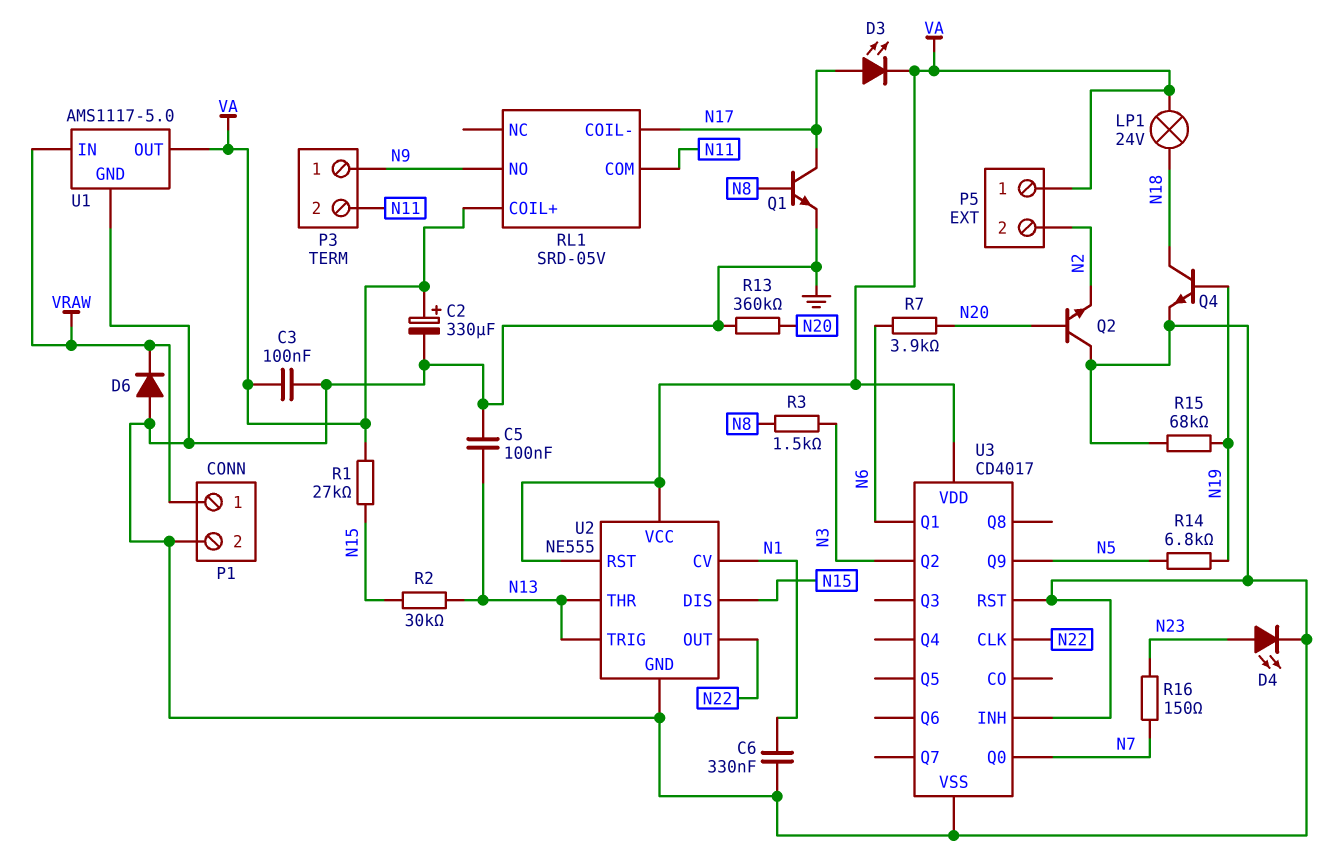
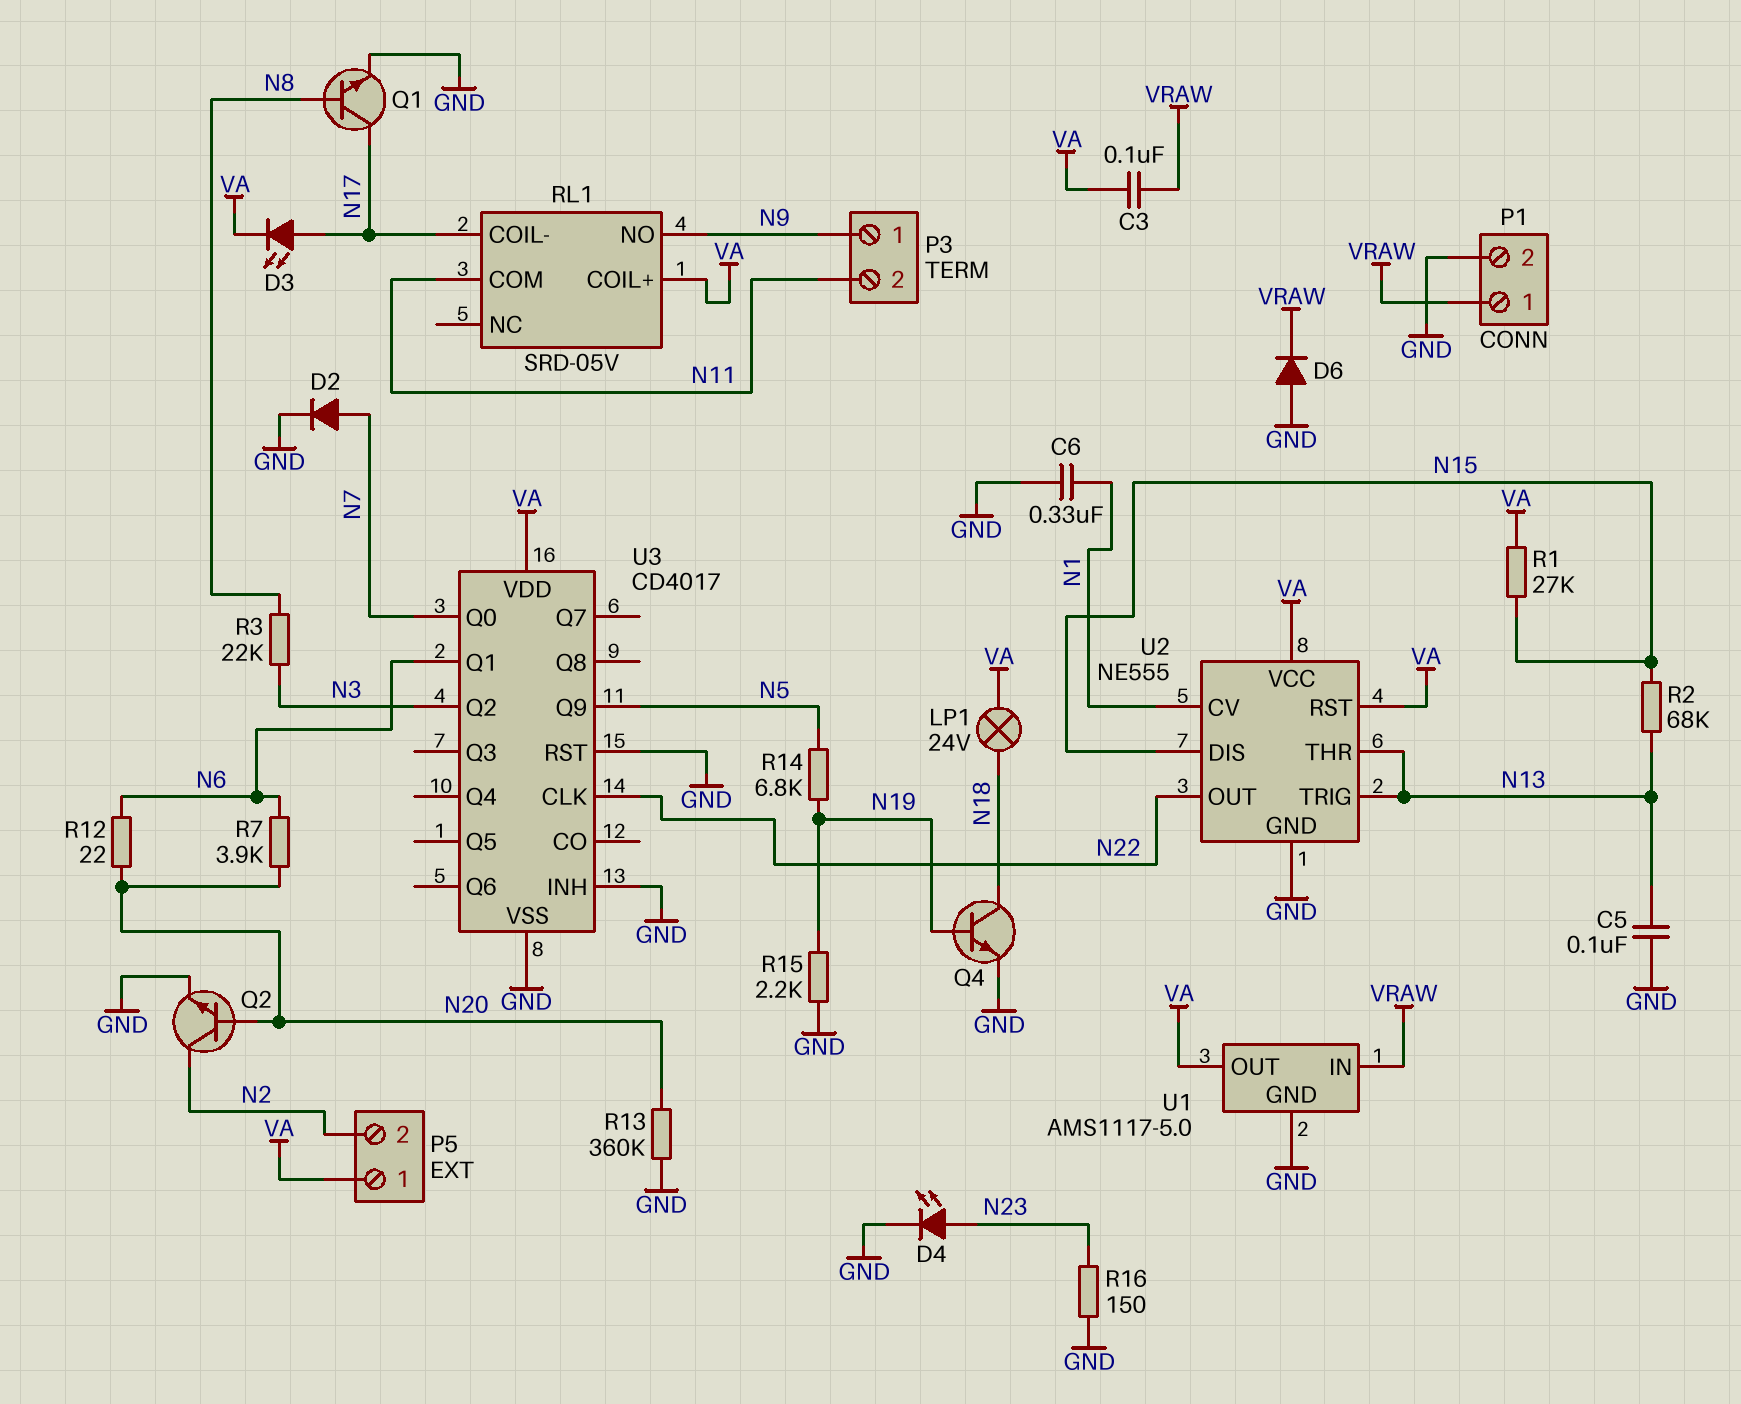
C2: 330uF (plus VA, minus GND) -> none
C3: 100nF (GND, VA) -> 100nF (VA, VRAW)
D2: none -> diode (A N7, K GND)
Q2: NPN (B N20, C GND, E N2) -> NPN (B N20, C N2, E GND)
R2: 30k (N13, N15) -> 68k (N13, N15)
R3: 1.5k (N3, N8) -> 22k (N3, N8)
R12: none -> 22 (N6, N20)
R15: 68k (GND, N19) -> 2.2k (GND, N19)
R16: 150 (N7, N23) -> 150 (GND, N23)

